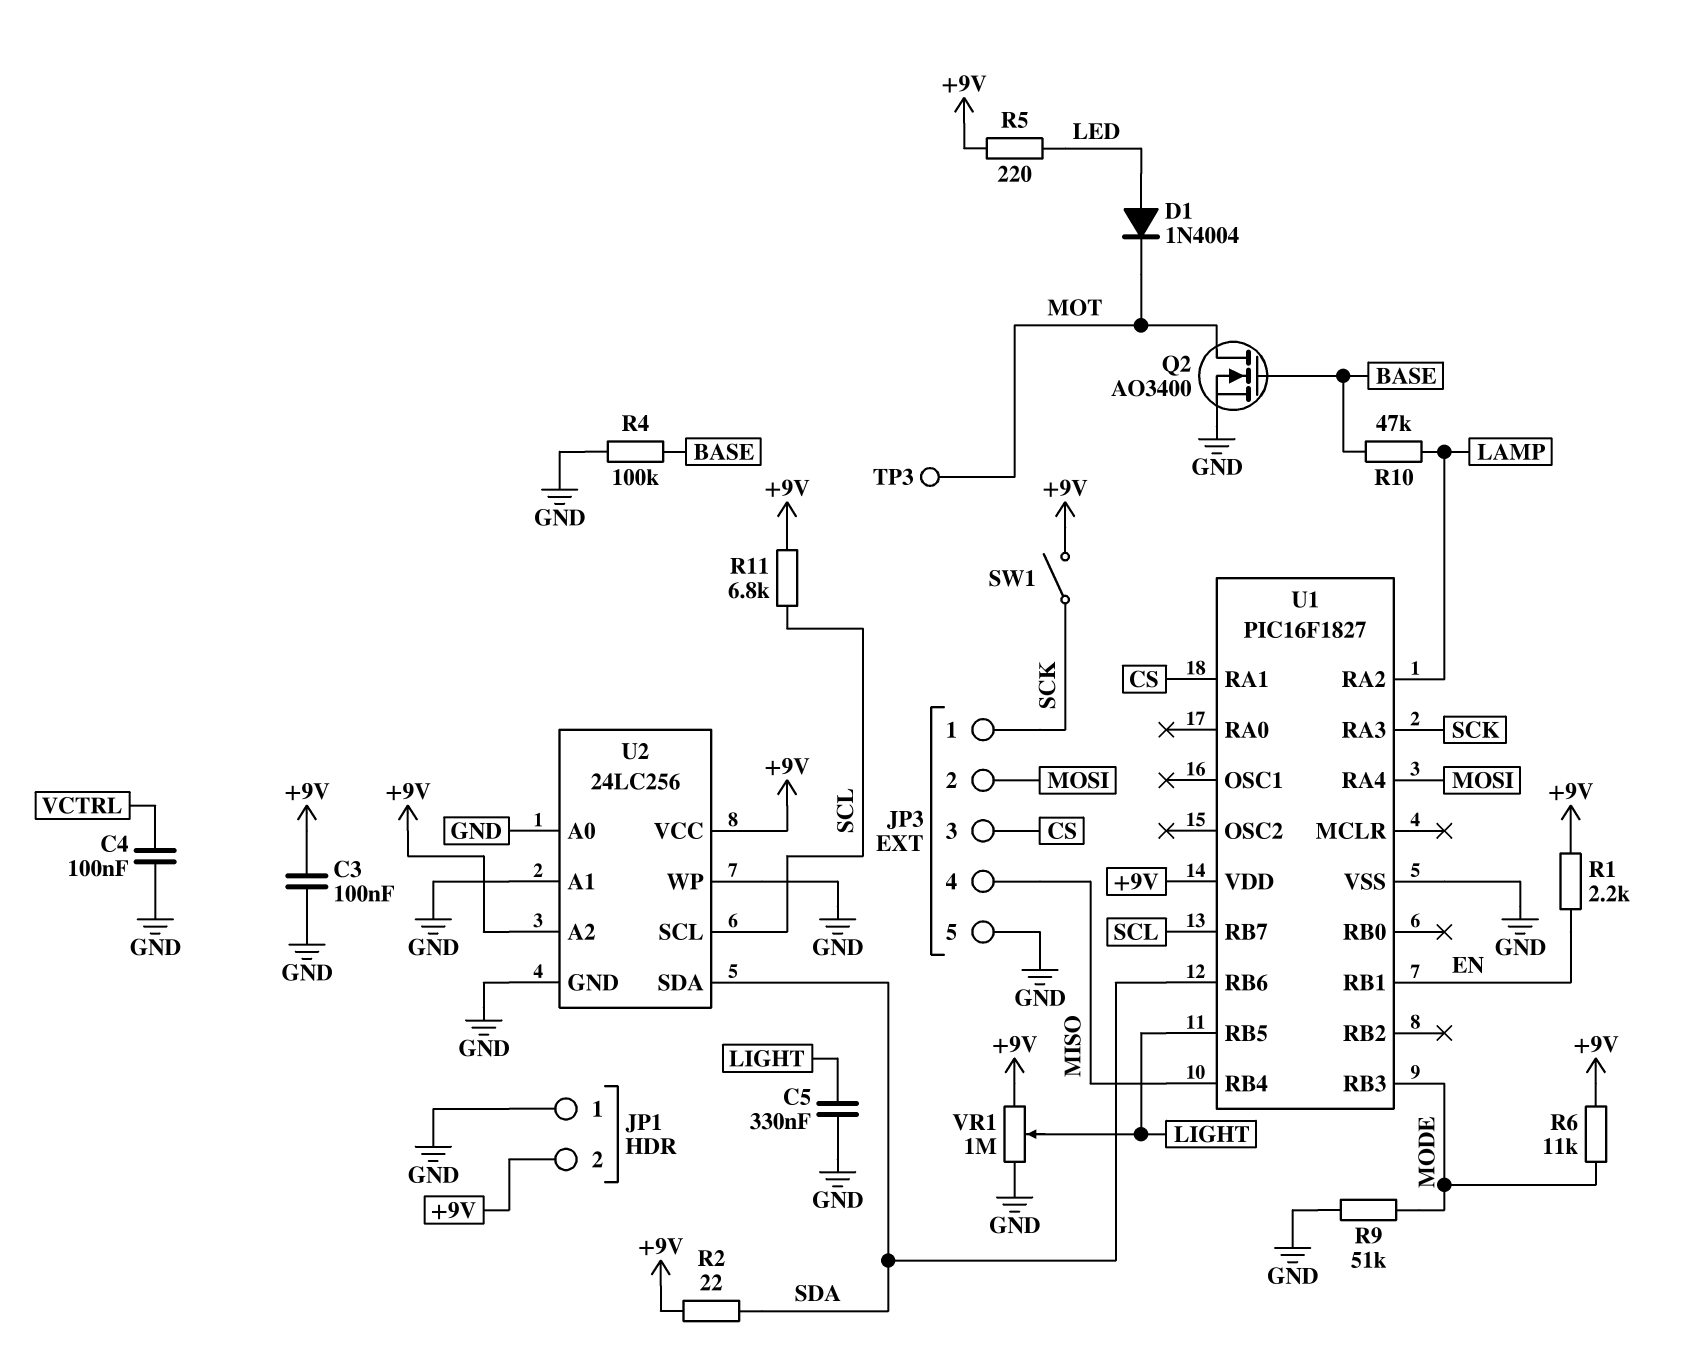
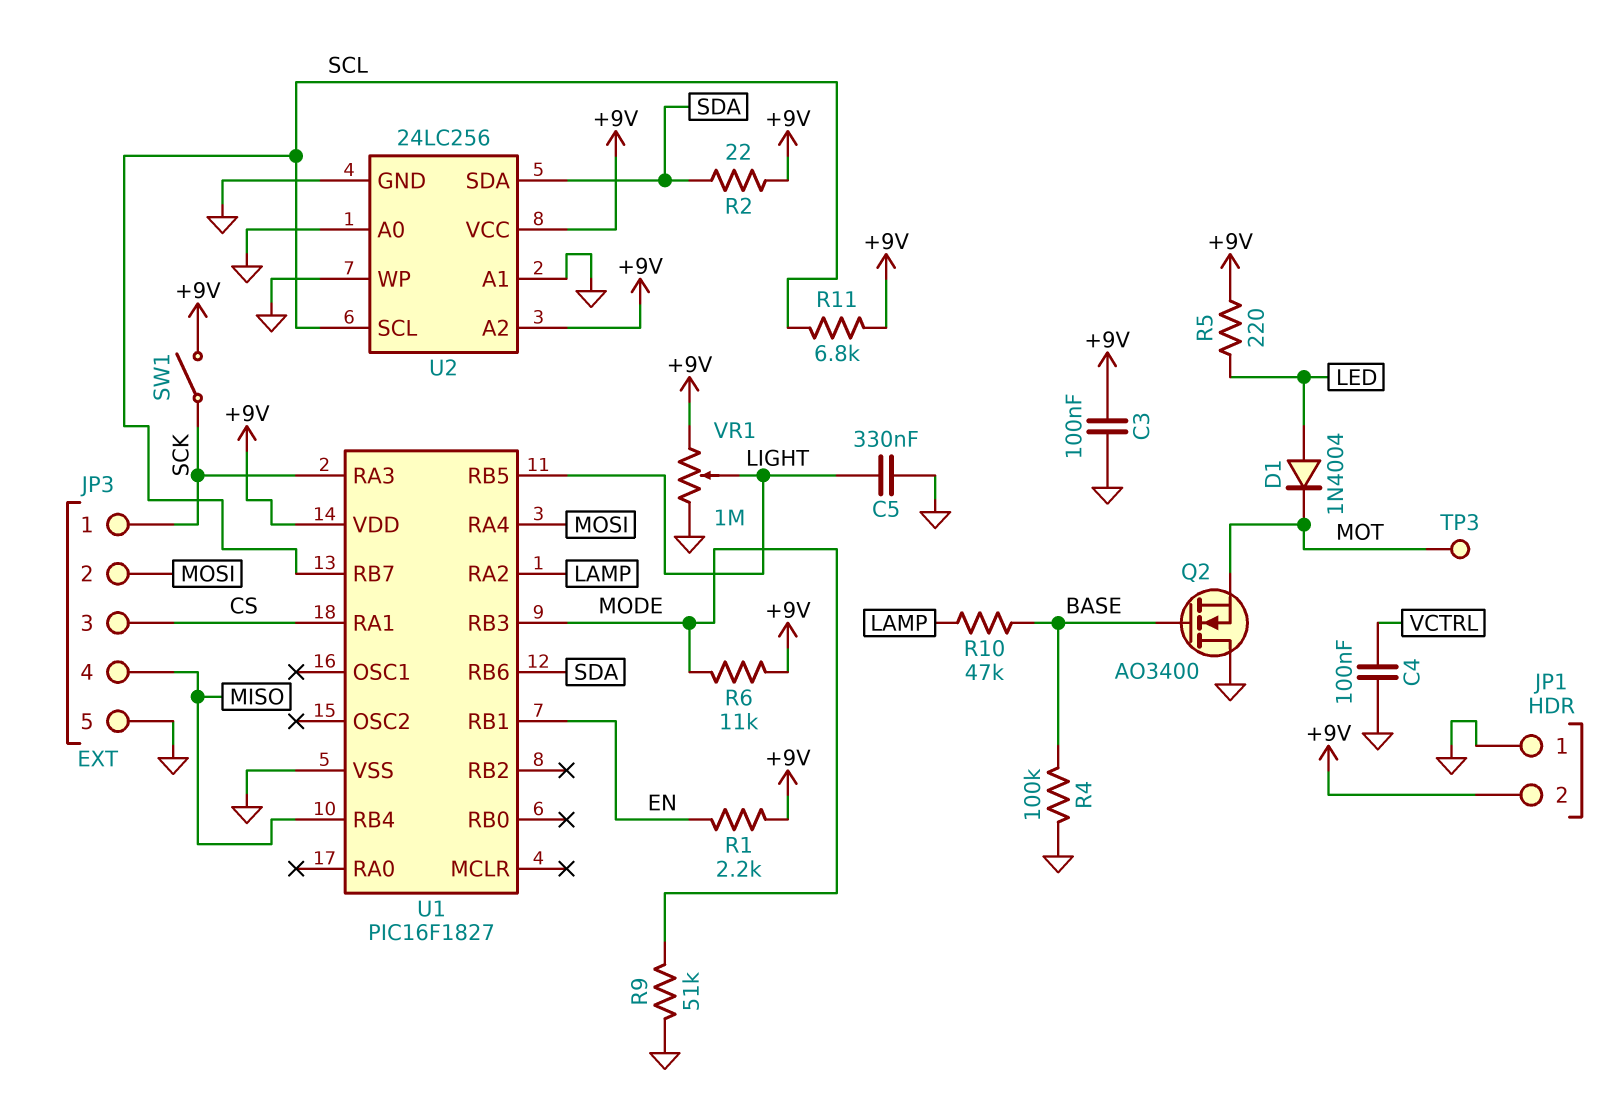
Q2: NMOS AO3400 (G BASE, D MOT, S GND) -> NMOS AO3400 (G BASE, D GND, S MOT)

